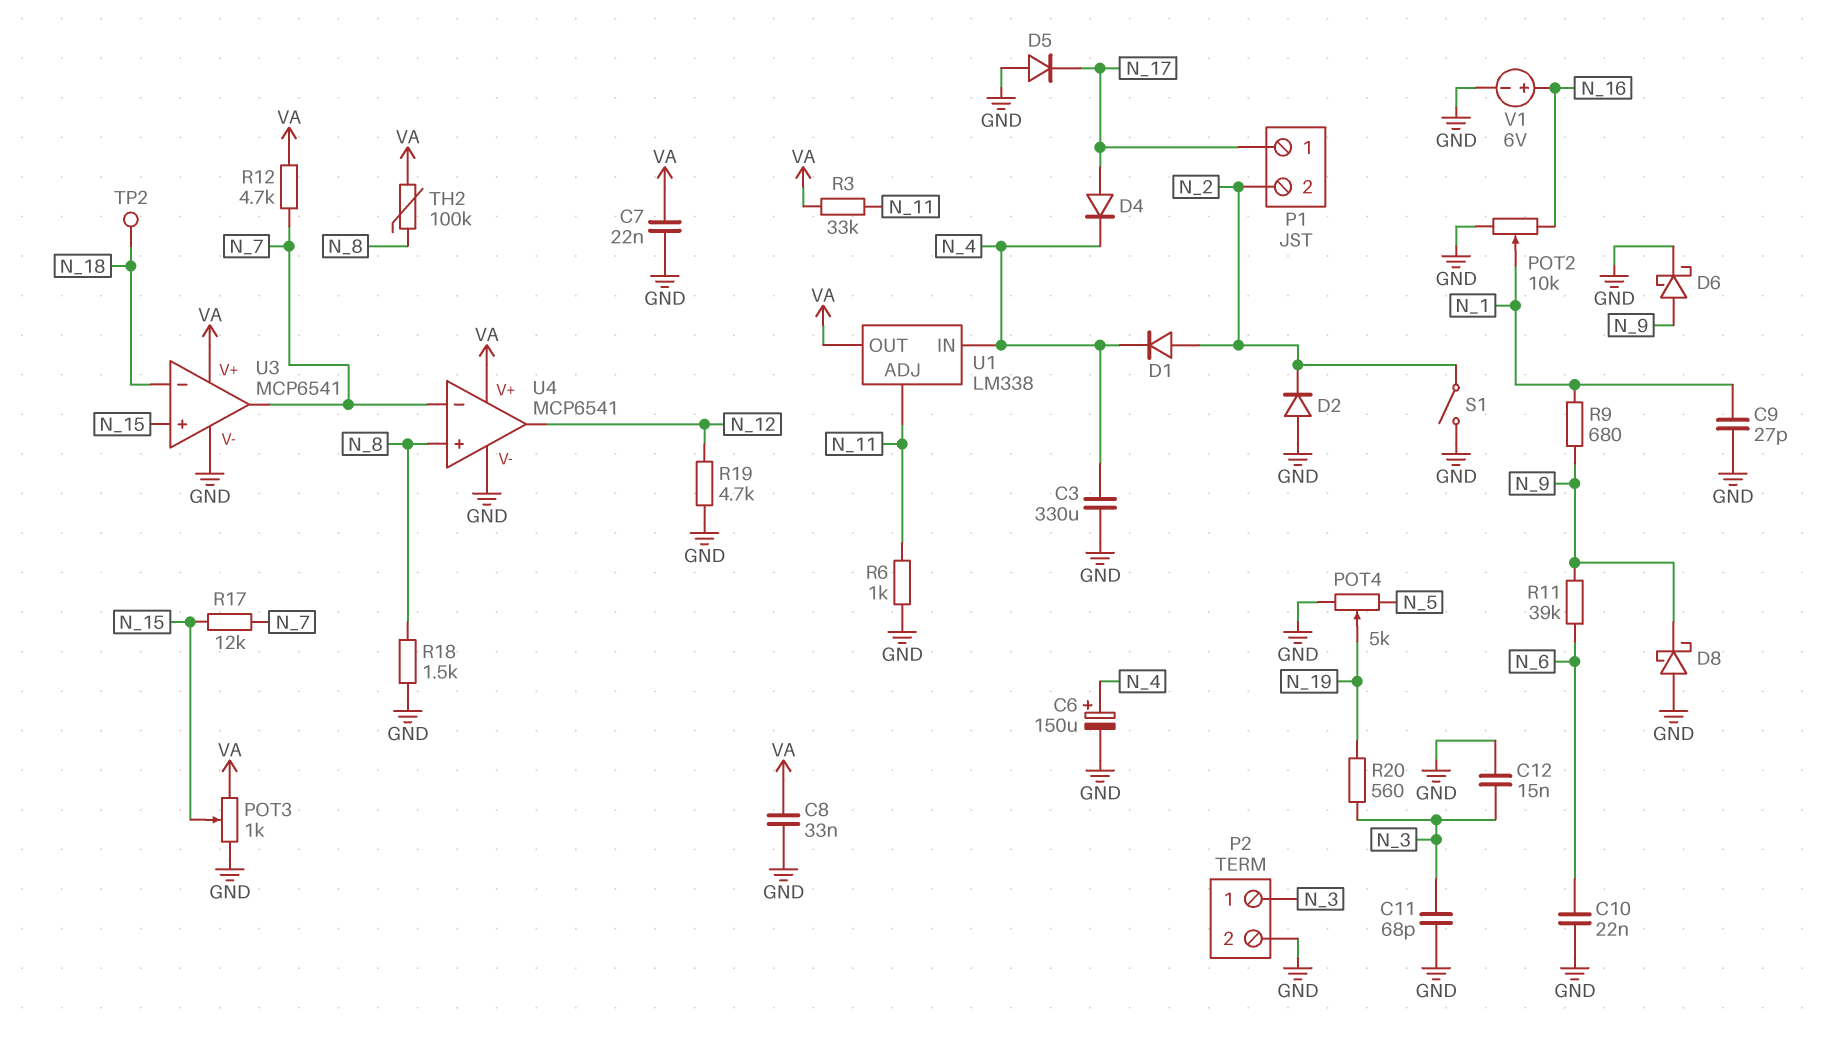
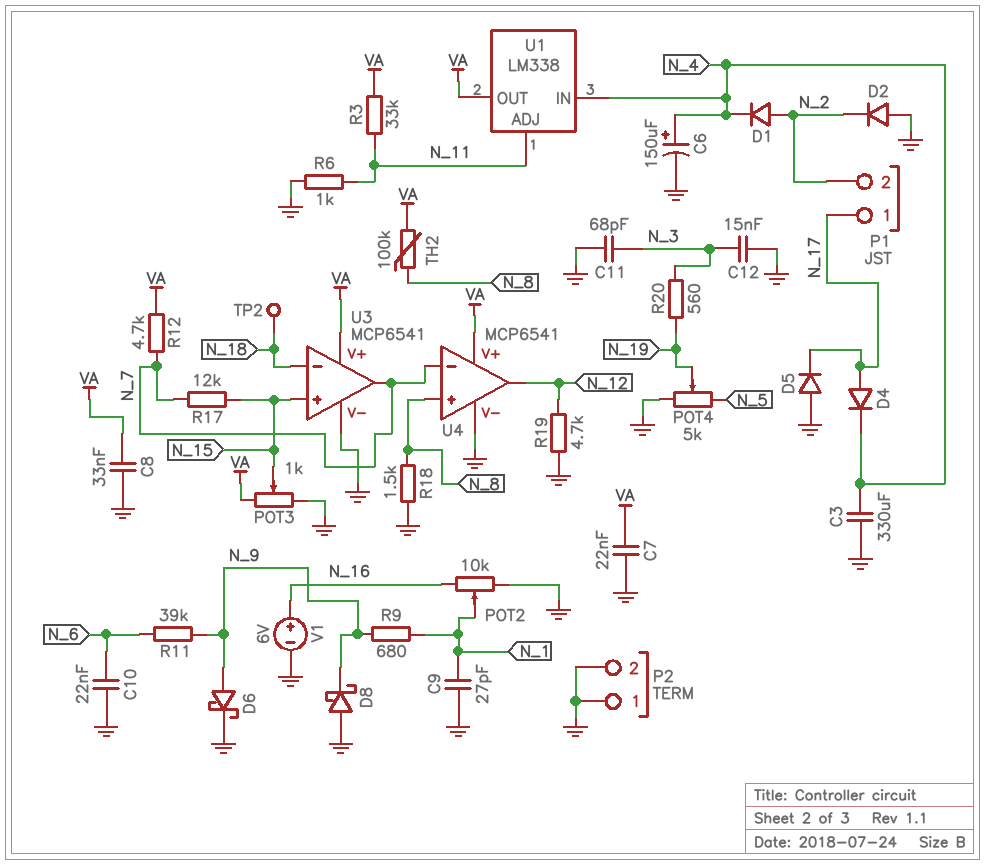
P2 pin 1: N_3 -> GND
S1: switch (GND, N_2) -> none

